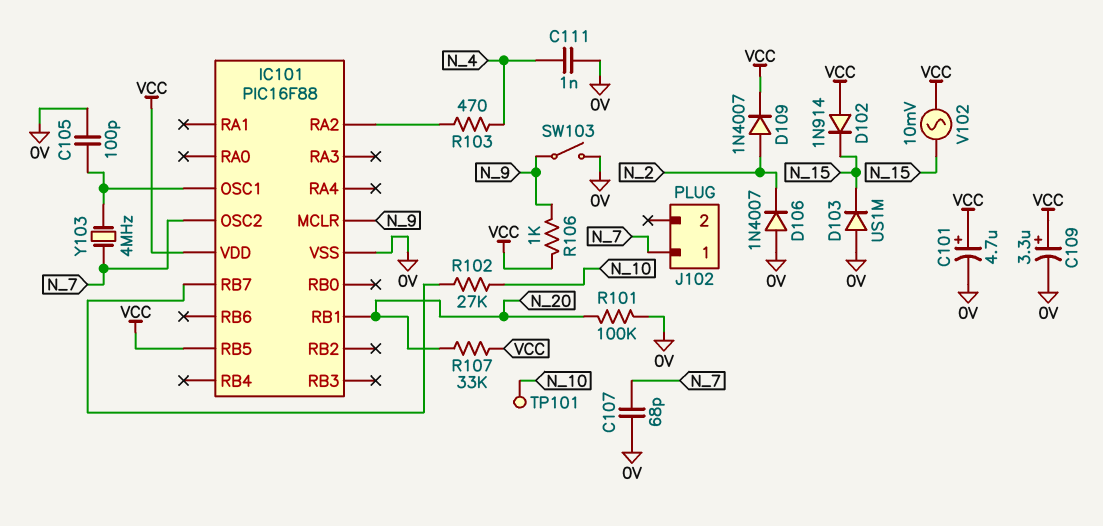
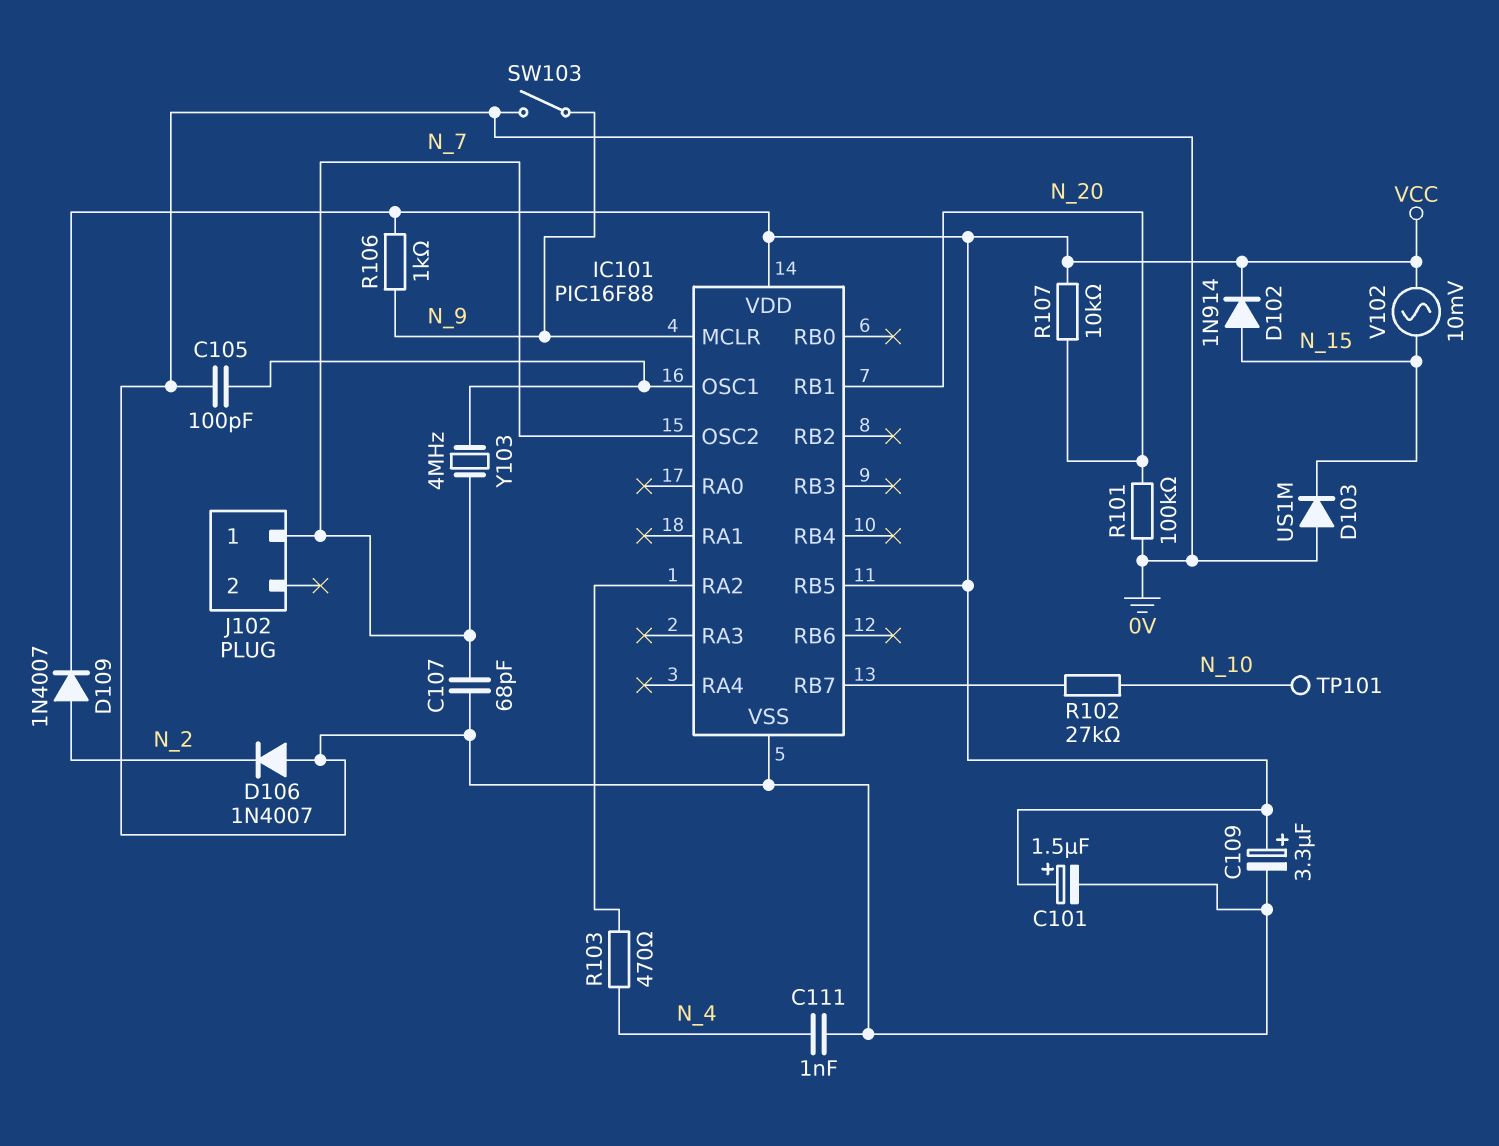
C101: 4.7uF (plus VCC, minus 0V) -> 1.5uF (plus VCC, minus 0V)
D102: diode 1N914 (A VCC, K N_15) -> diode 1N914 (A N_15, K VCC)
R107: 33k (N_20, VCC) -> 10k (N_20, VCC)

